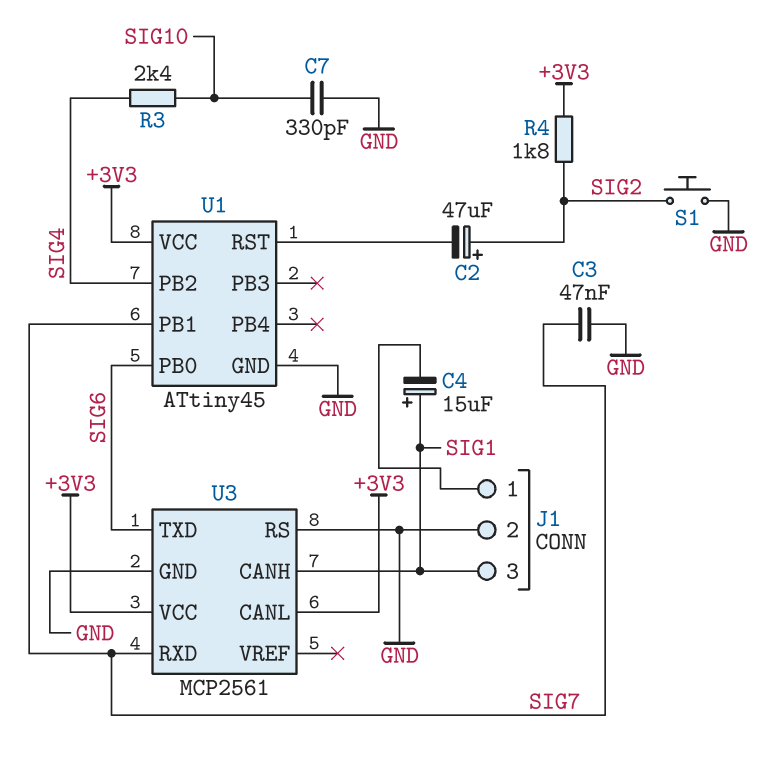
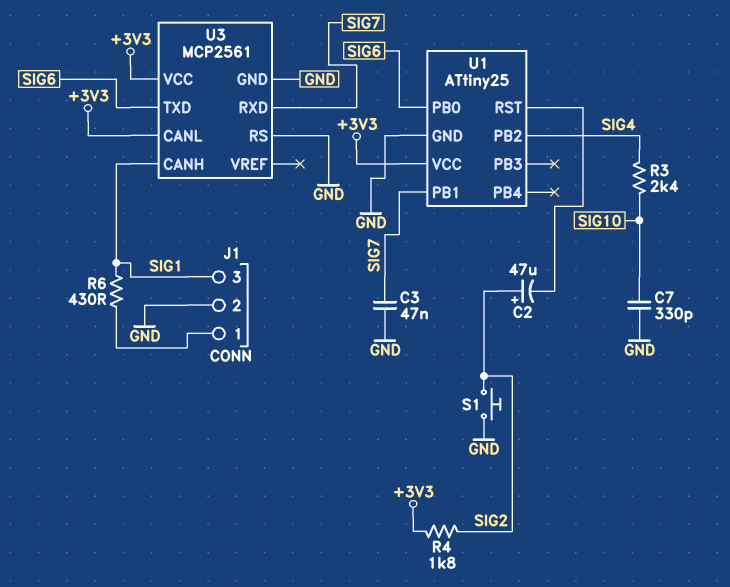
C4: 15uF (plus SIG1, minus J1/1) -> none
R6: none -> 430 (J1/1, SIG1)
U1: ATtiny45 -> ATtiny25

